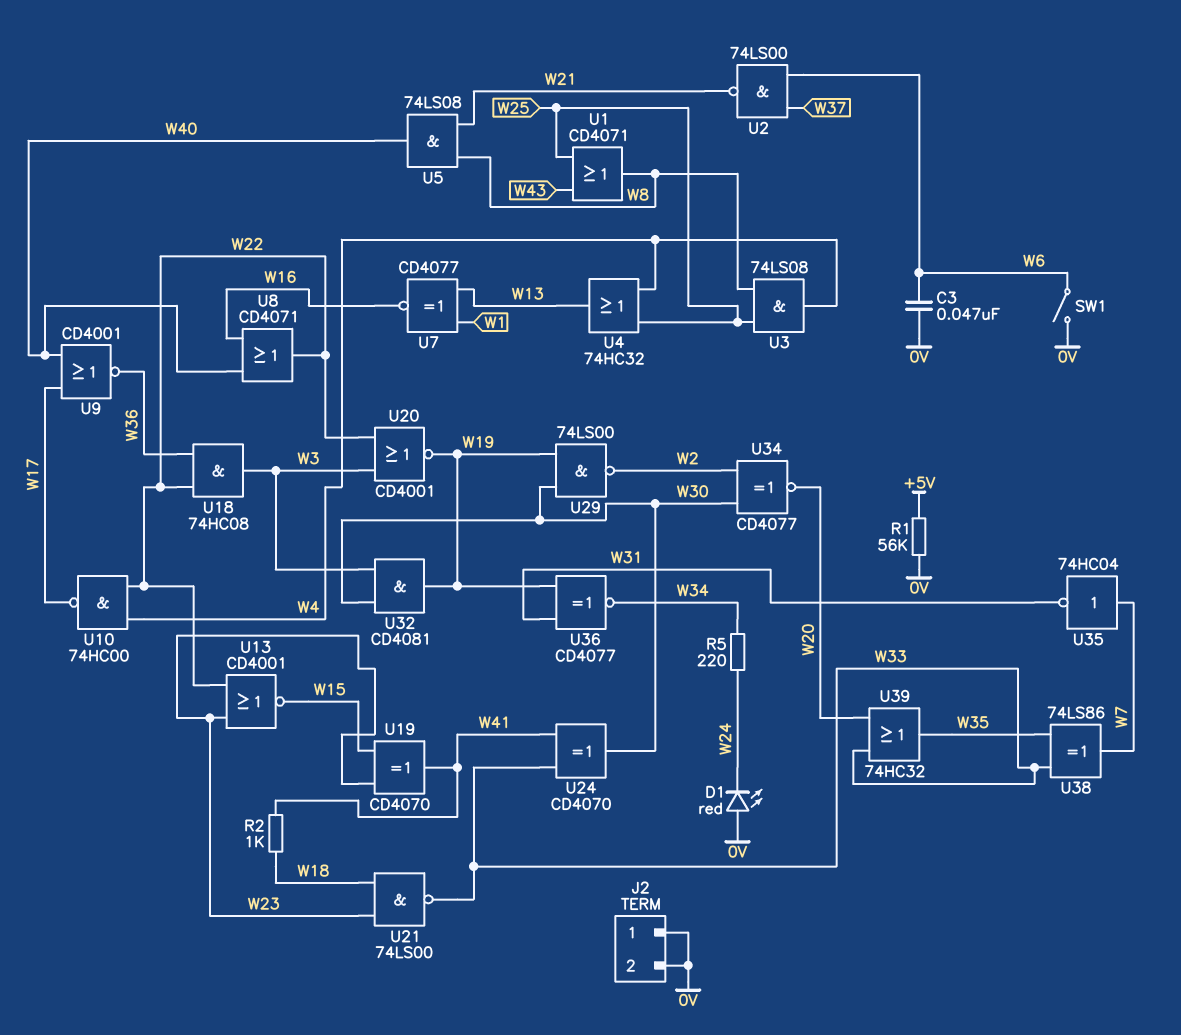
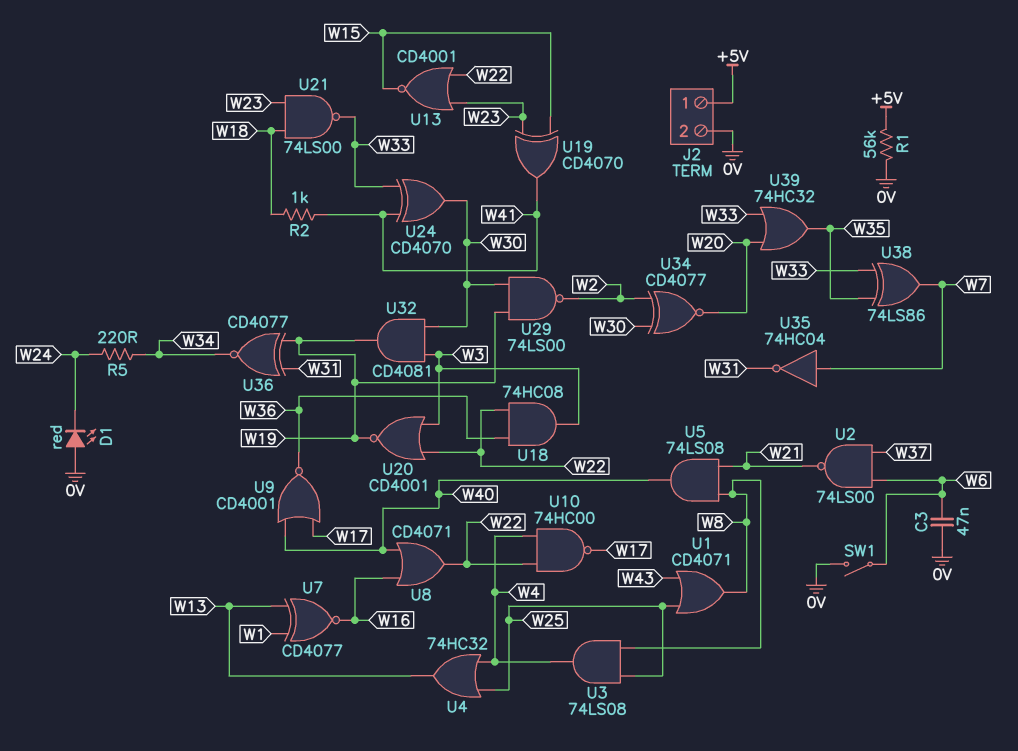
J2 pin 1: 0V -> +5V

